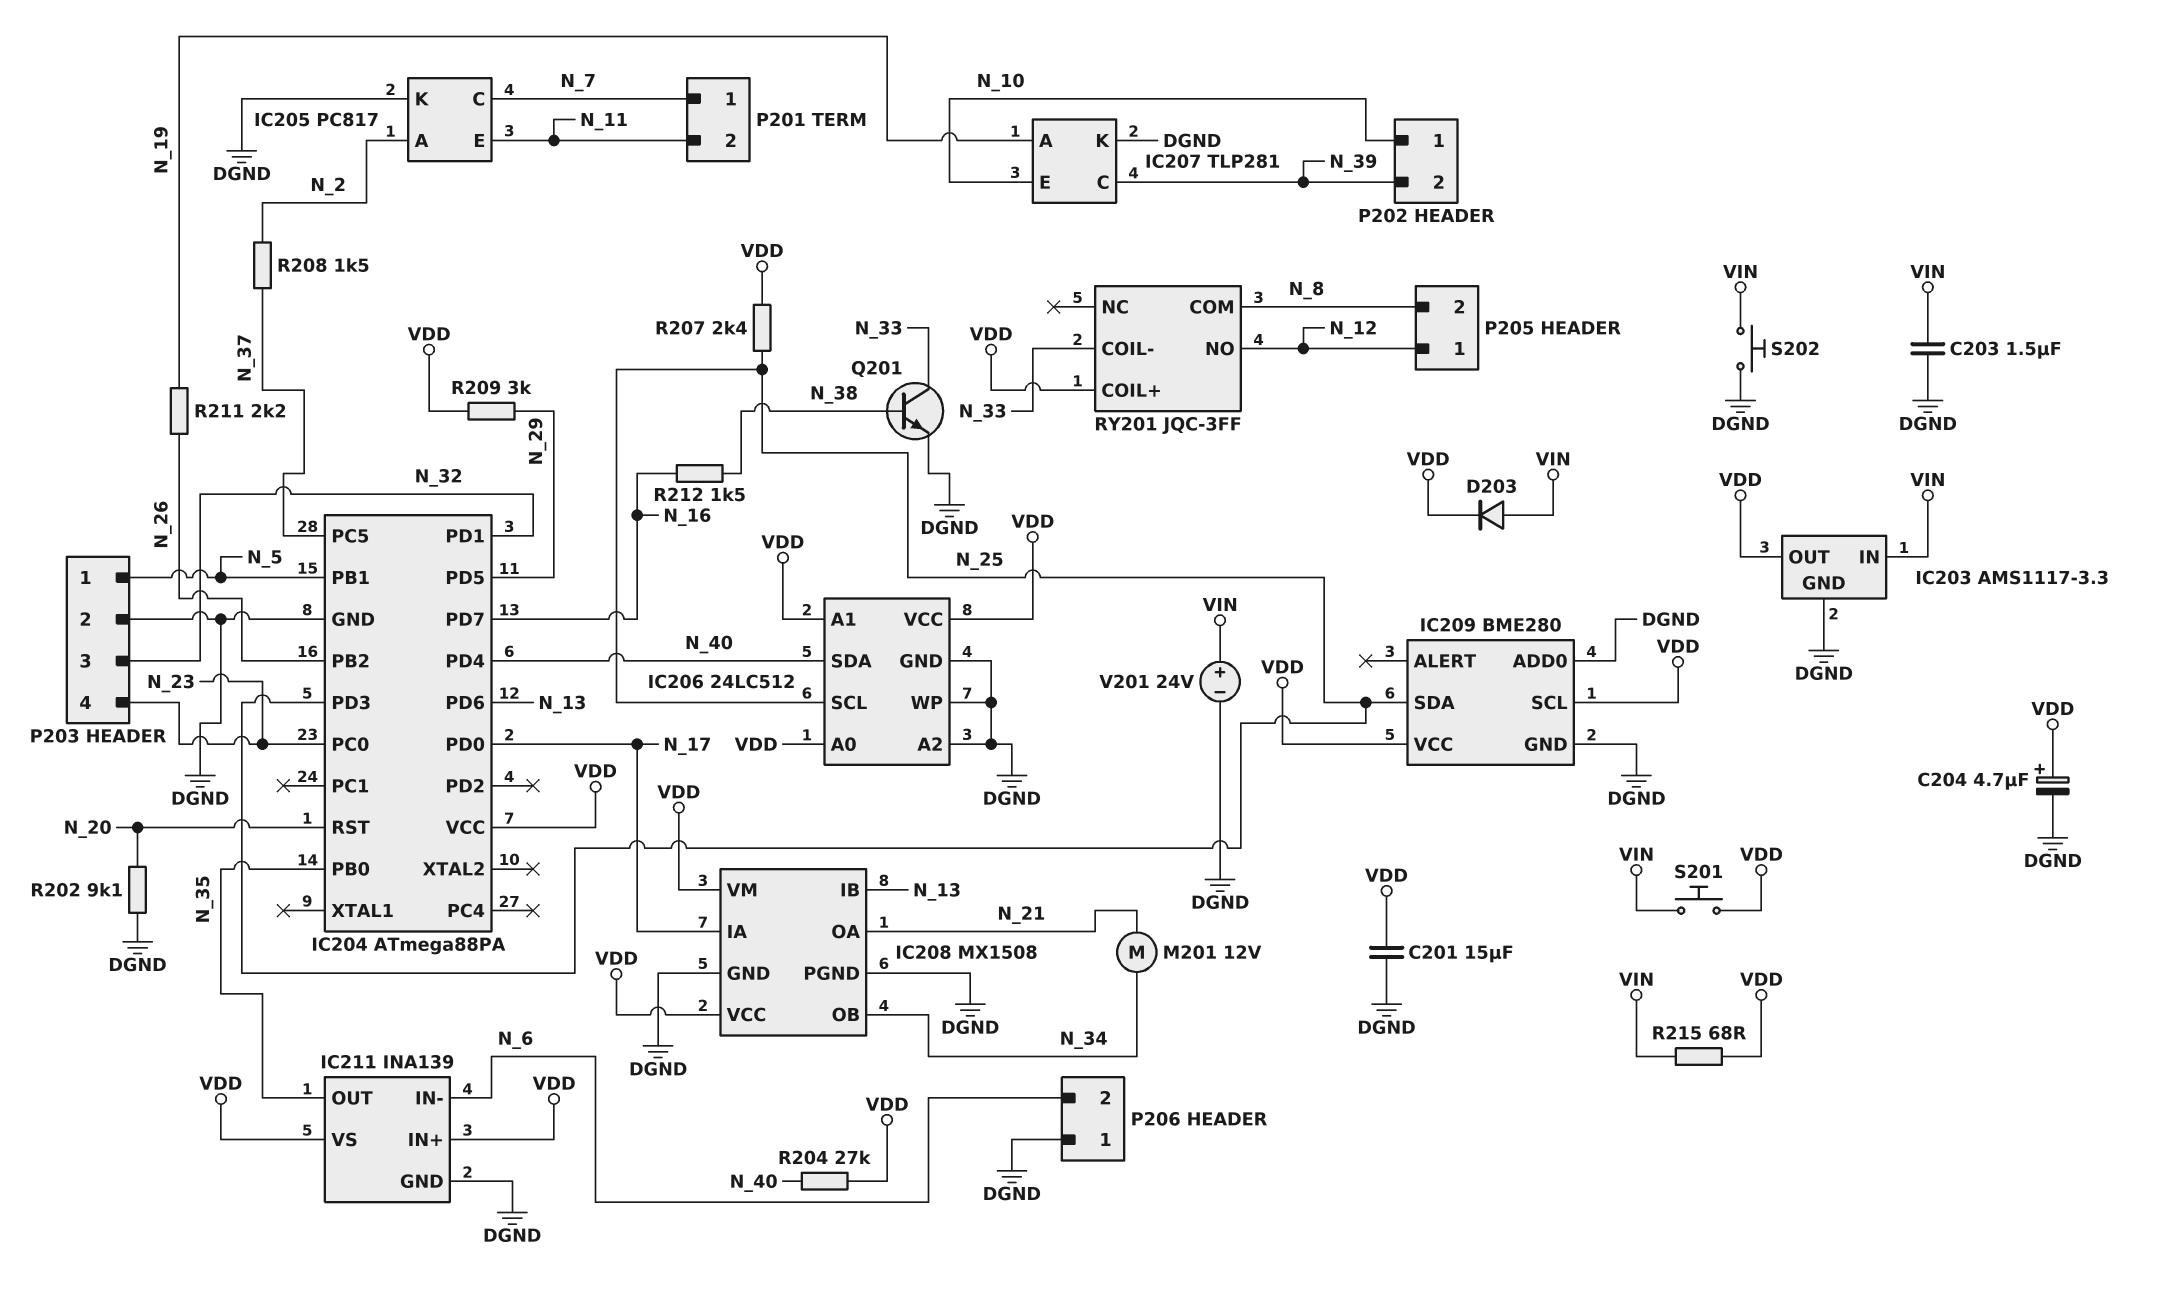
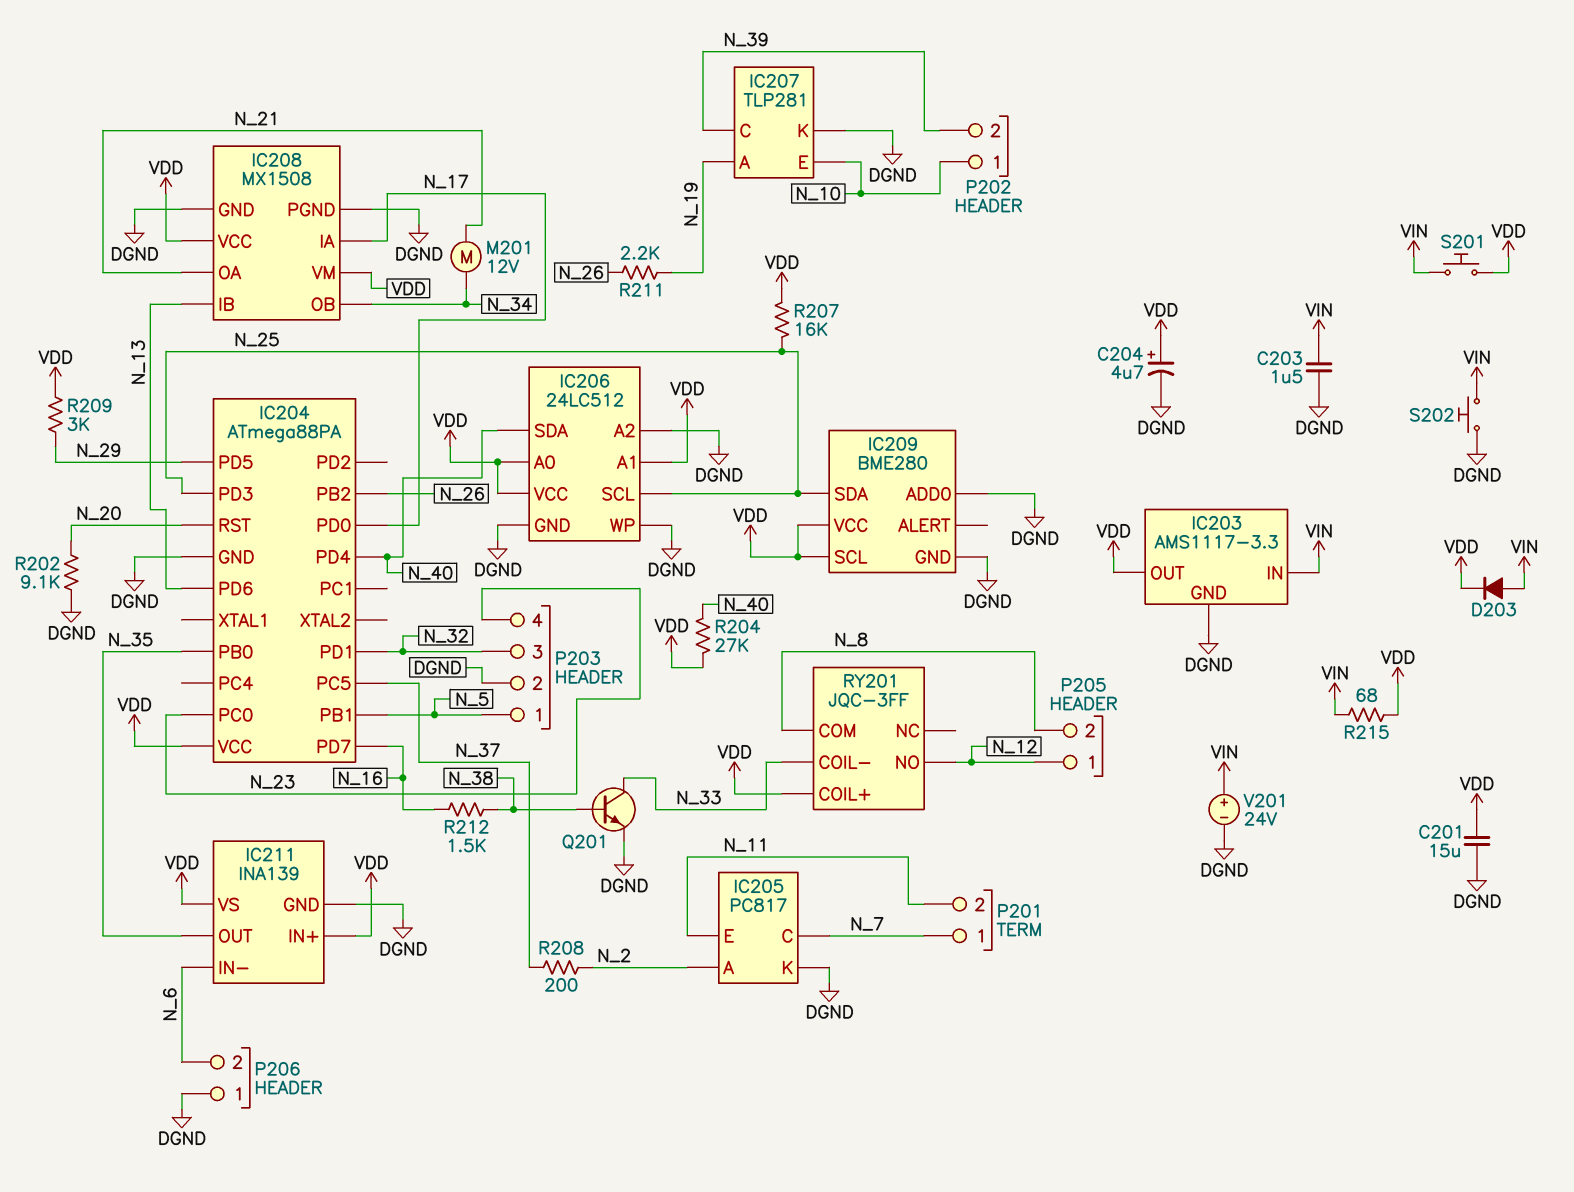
R207: 2.4k (N_25, VDD) -> 16k (N_25, VDD)
R208: 1.5k (N_2, N_37) -> 200 (N_2, N_37)

